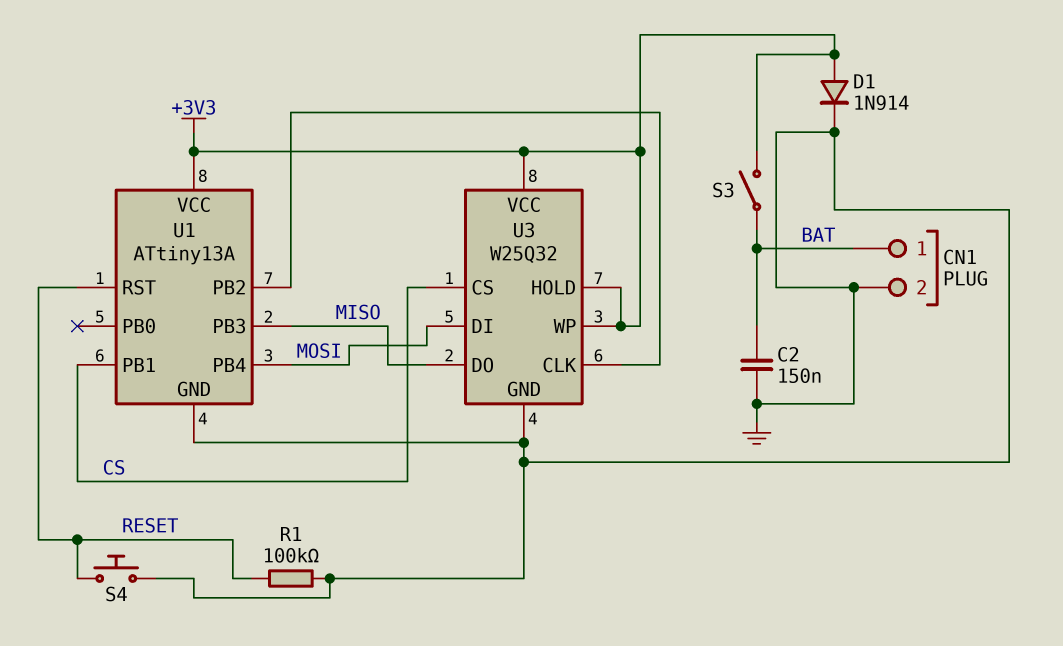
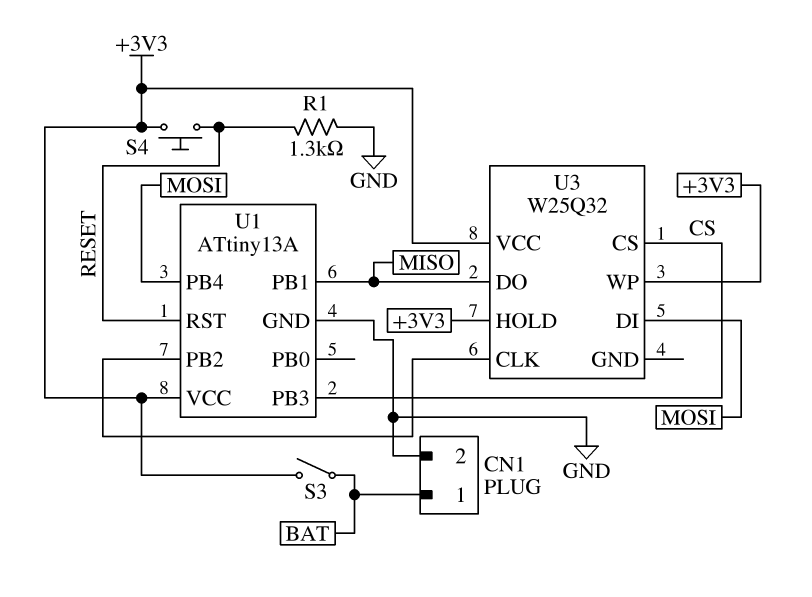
C2: 150nF (BAT, GND) -> none
D1: diode 1N914 (A +3V3, K GND) -> none
R1: 100k (GND, RESET) -> 1.3k (GND, RESET)
S4: button (GND, RESET) -> button (+3V3, RESET)
U1 pin PB1: CS -> MISO
U1 pin PB3: MISO -> CS
U3 pin GND: GND -> none

